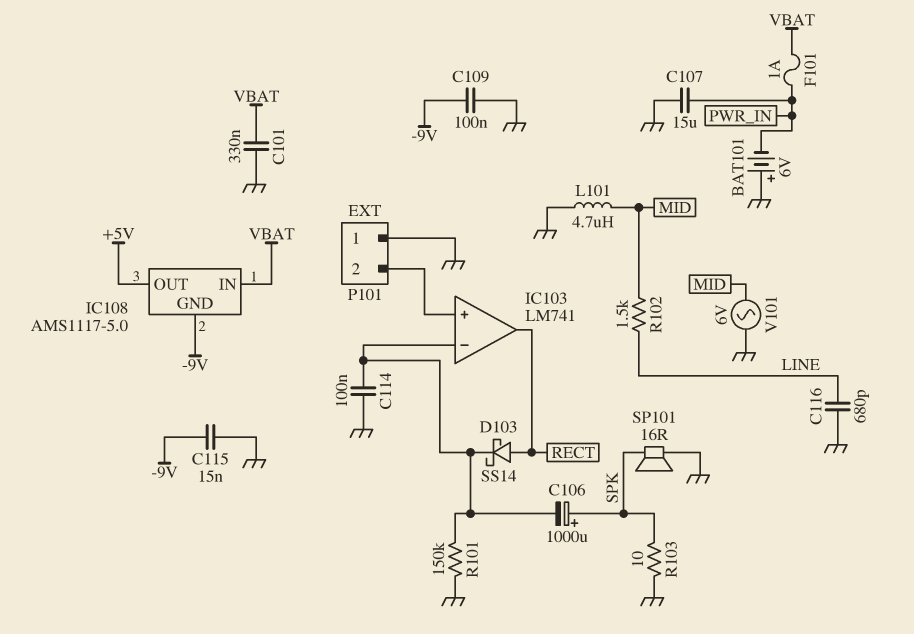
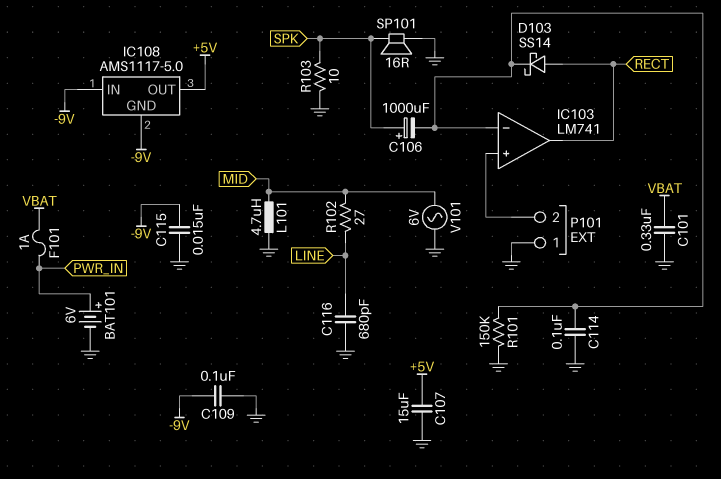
BAT101: 6V (plus GND, minus PWR_IN) -> 6V (plus PWR_IN, minus GND)
C107: 15uF (GND, PWR_IN) -> 15uF (+5V, GND)
IC108 pin IN: VBAT -> -9V
R102: 1.5k (LINE, MID) -> 27 (LINE, MID)

